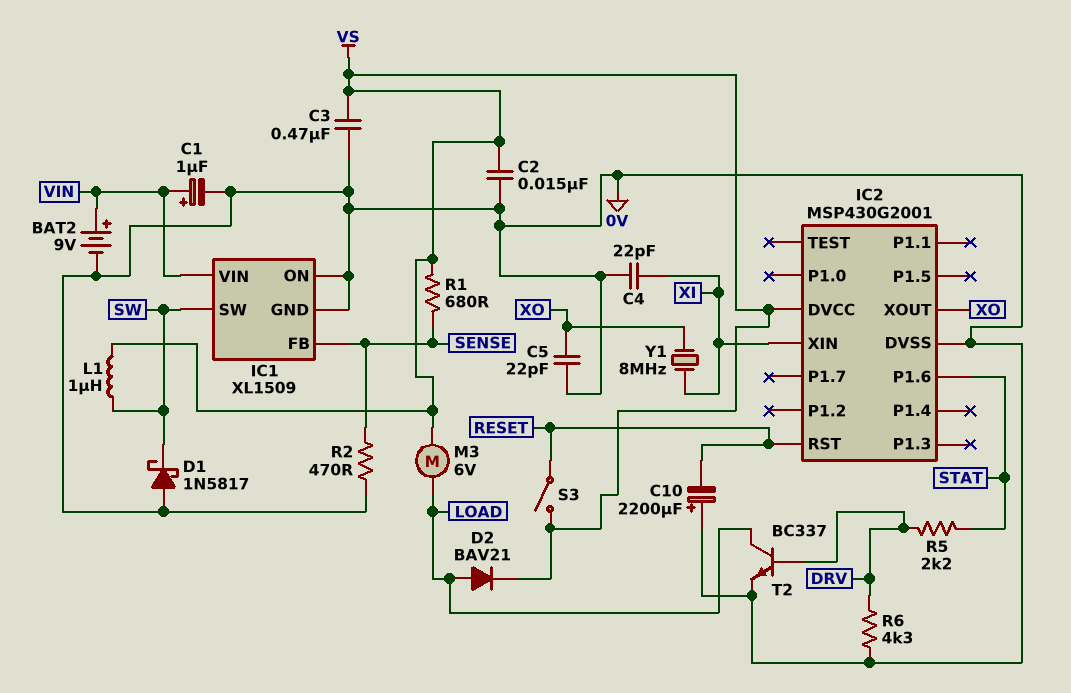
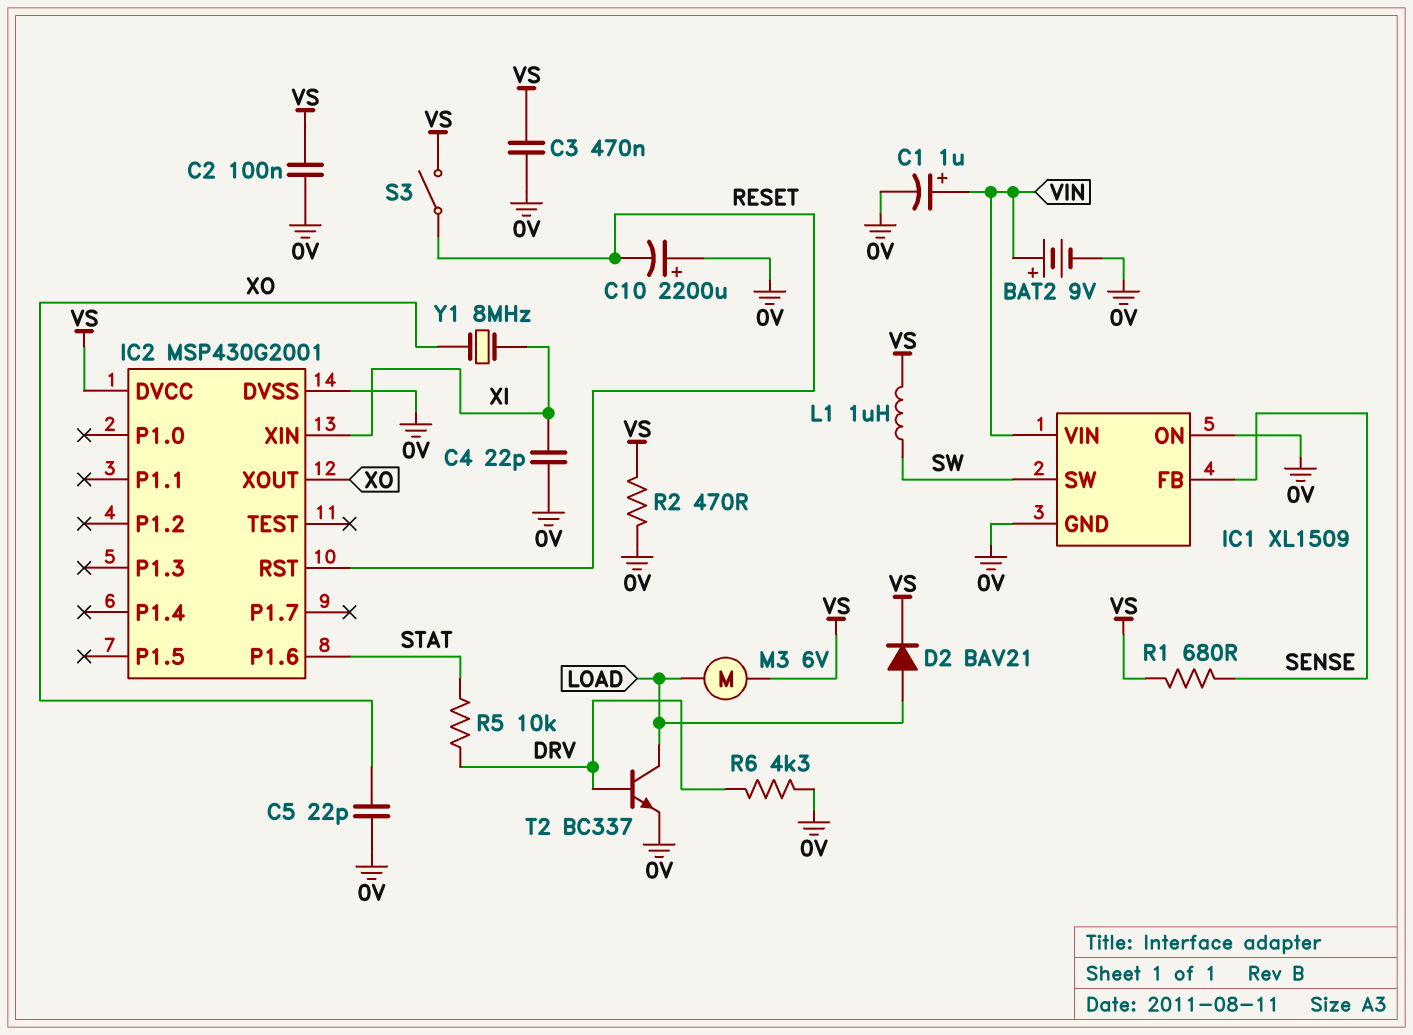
C2: 15nF (0V, VS) -> 100nF (0V, VS)
D1: schottky 1N5817 (A 0V, K SW) -> none
R2: 470 (0V, SENSE) -> 470 (0V, VS)
R5: 2.2k (DRV, STAT) -> 10k (DRV, STAT)

